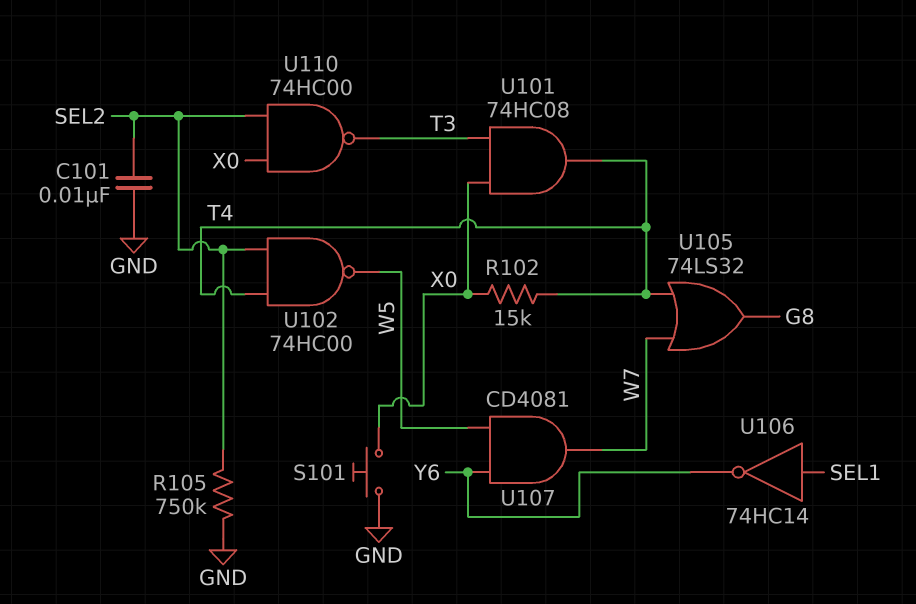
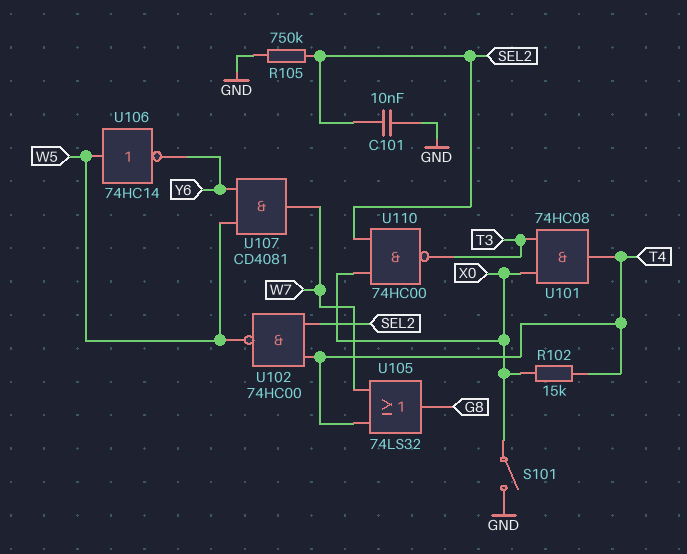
S101: button (GND, X0) -> switch (GND, X0)
U106: NOT 74HC14 (in SEL1, out Y6) -> NOT 74HC14 (in W5, out Y6)

